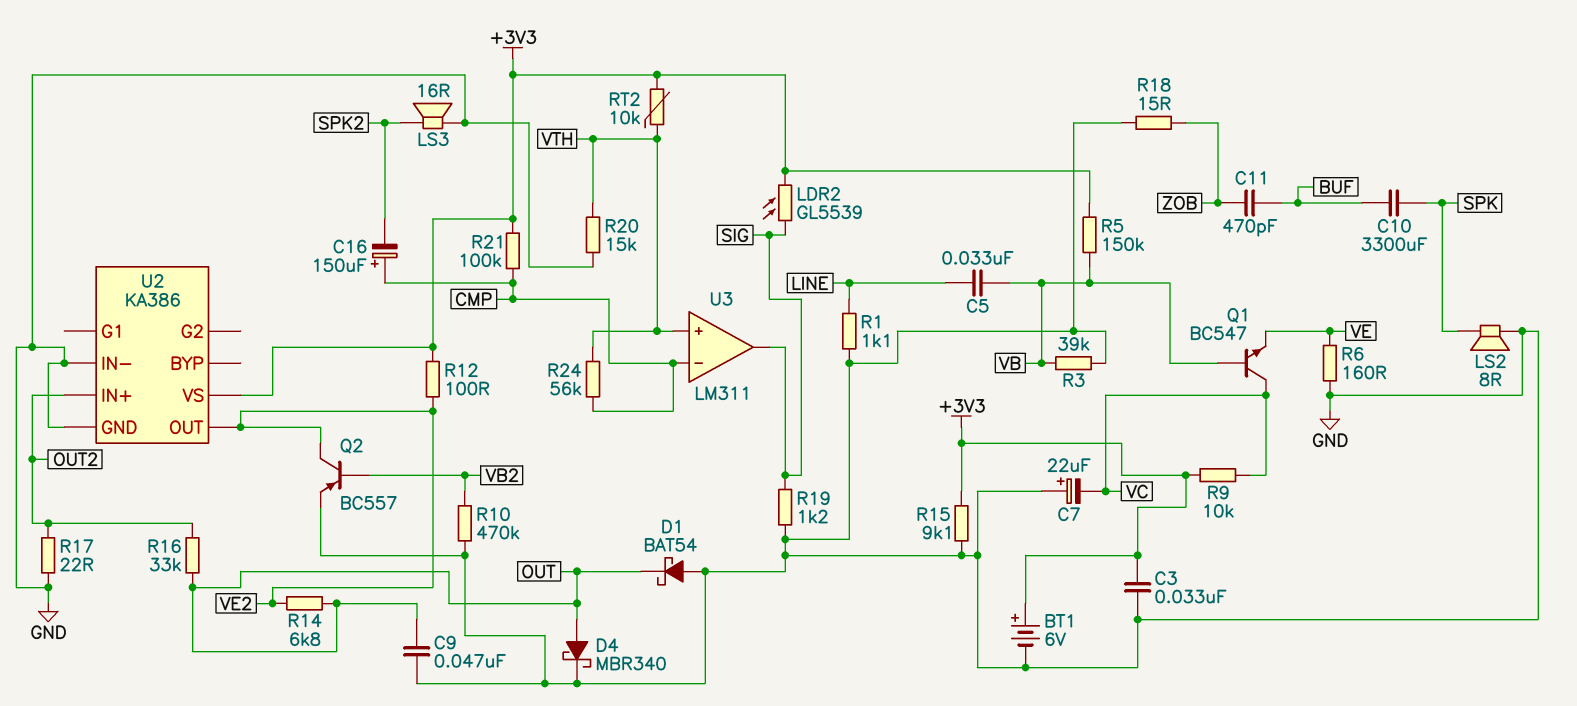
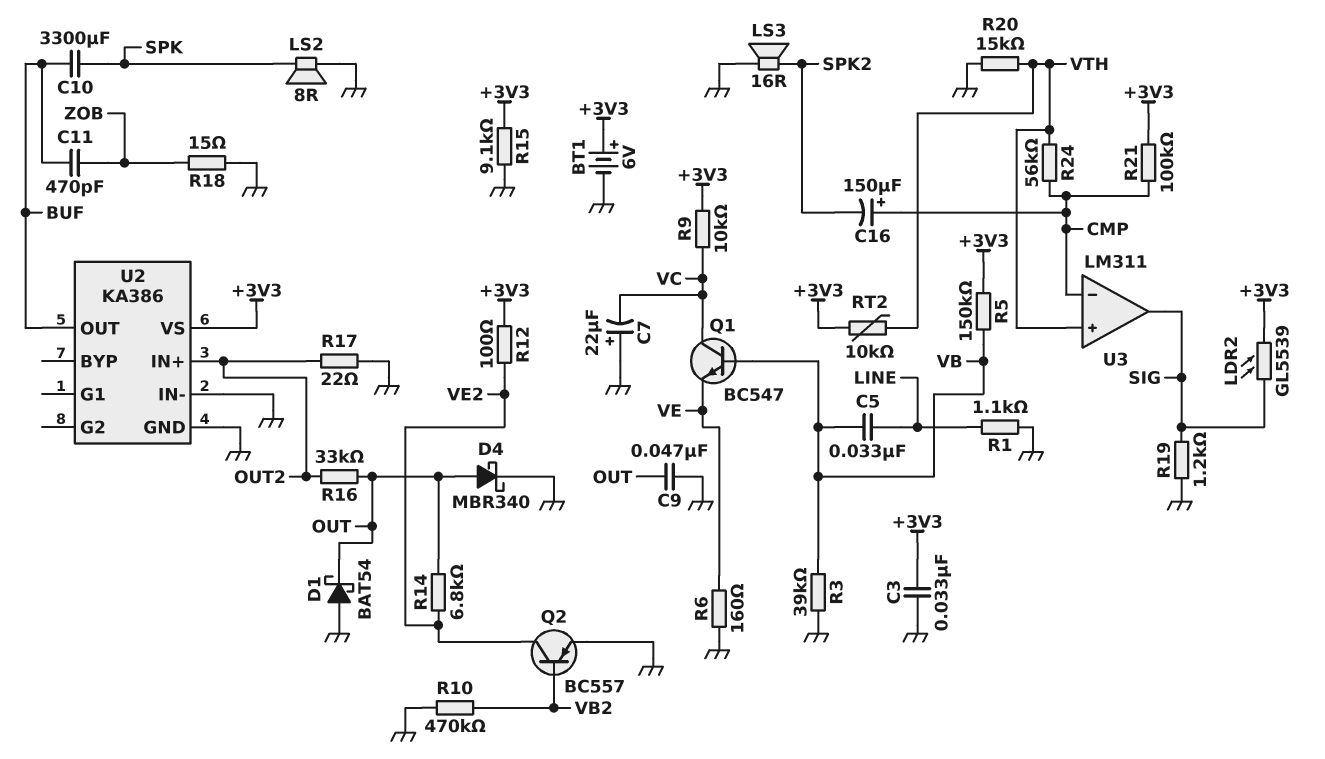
U2 pin OUT: VE2 -> BUF

